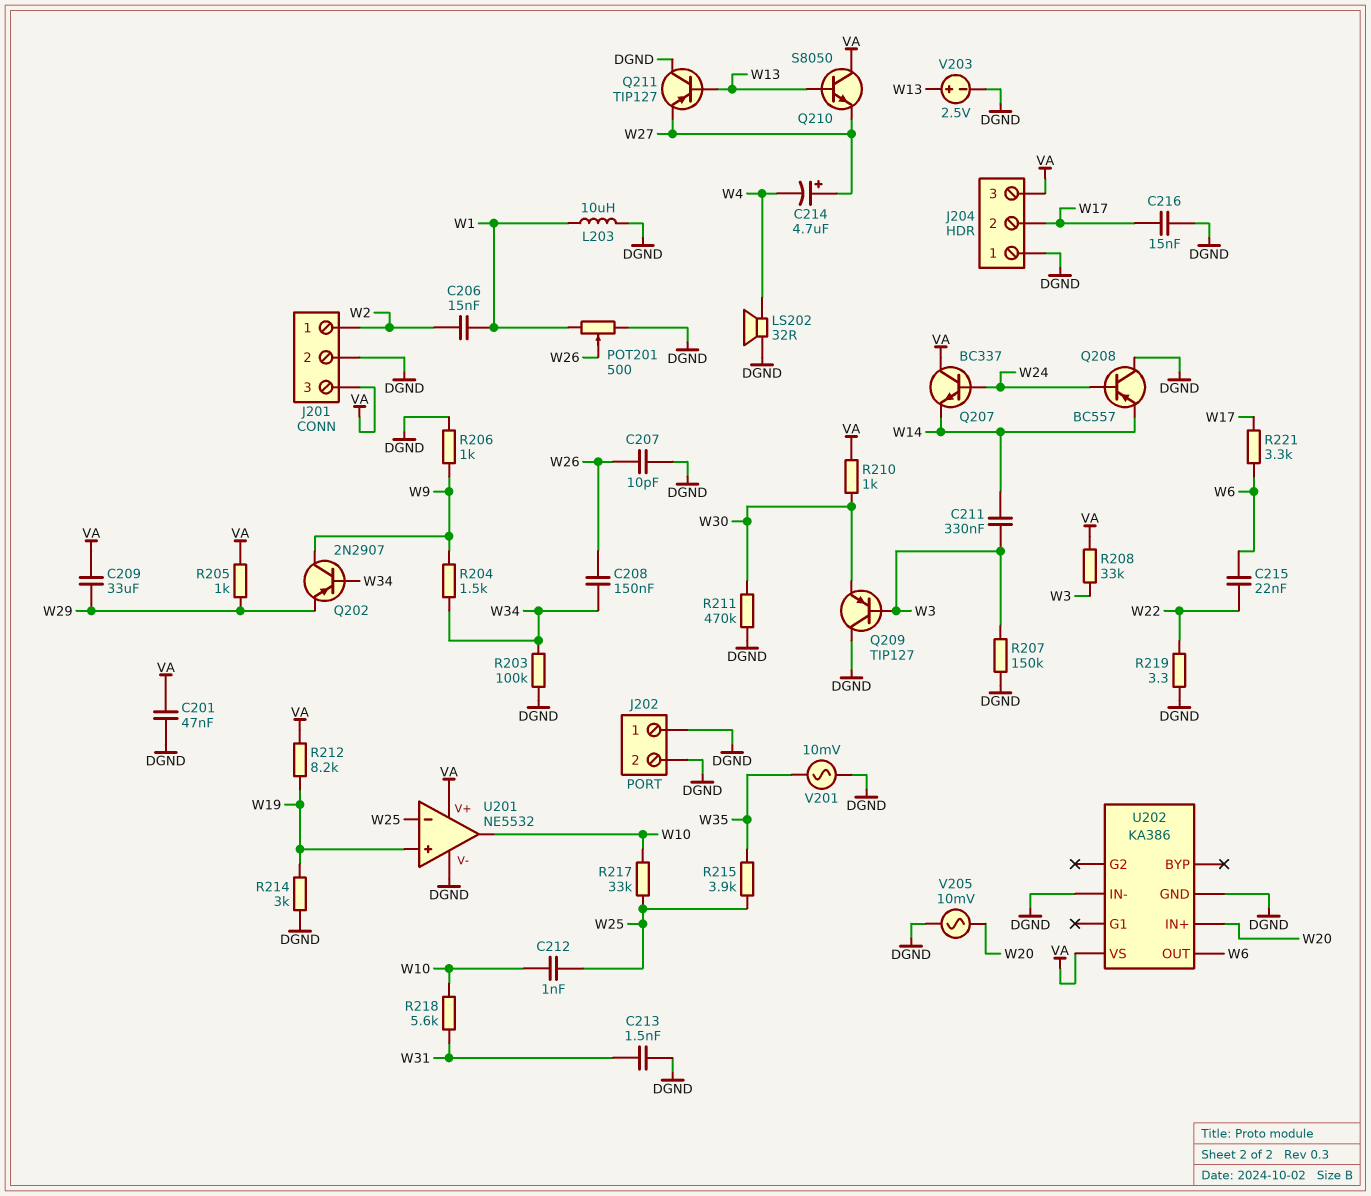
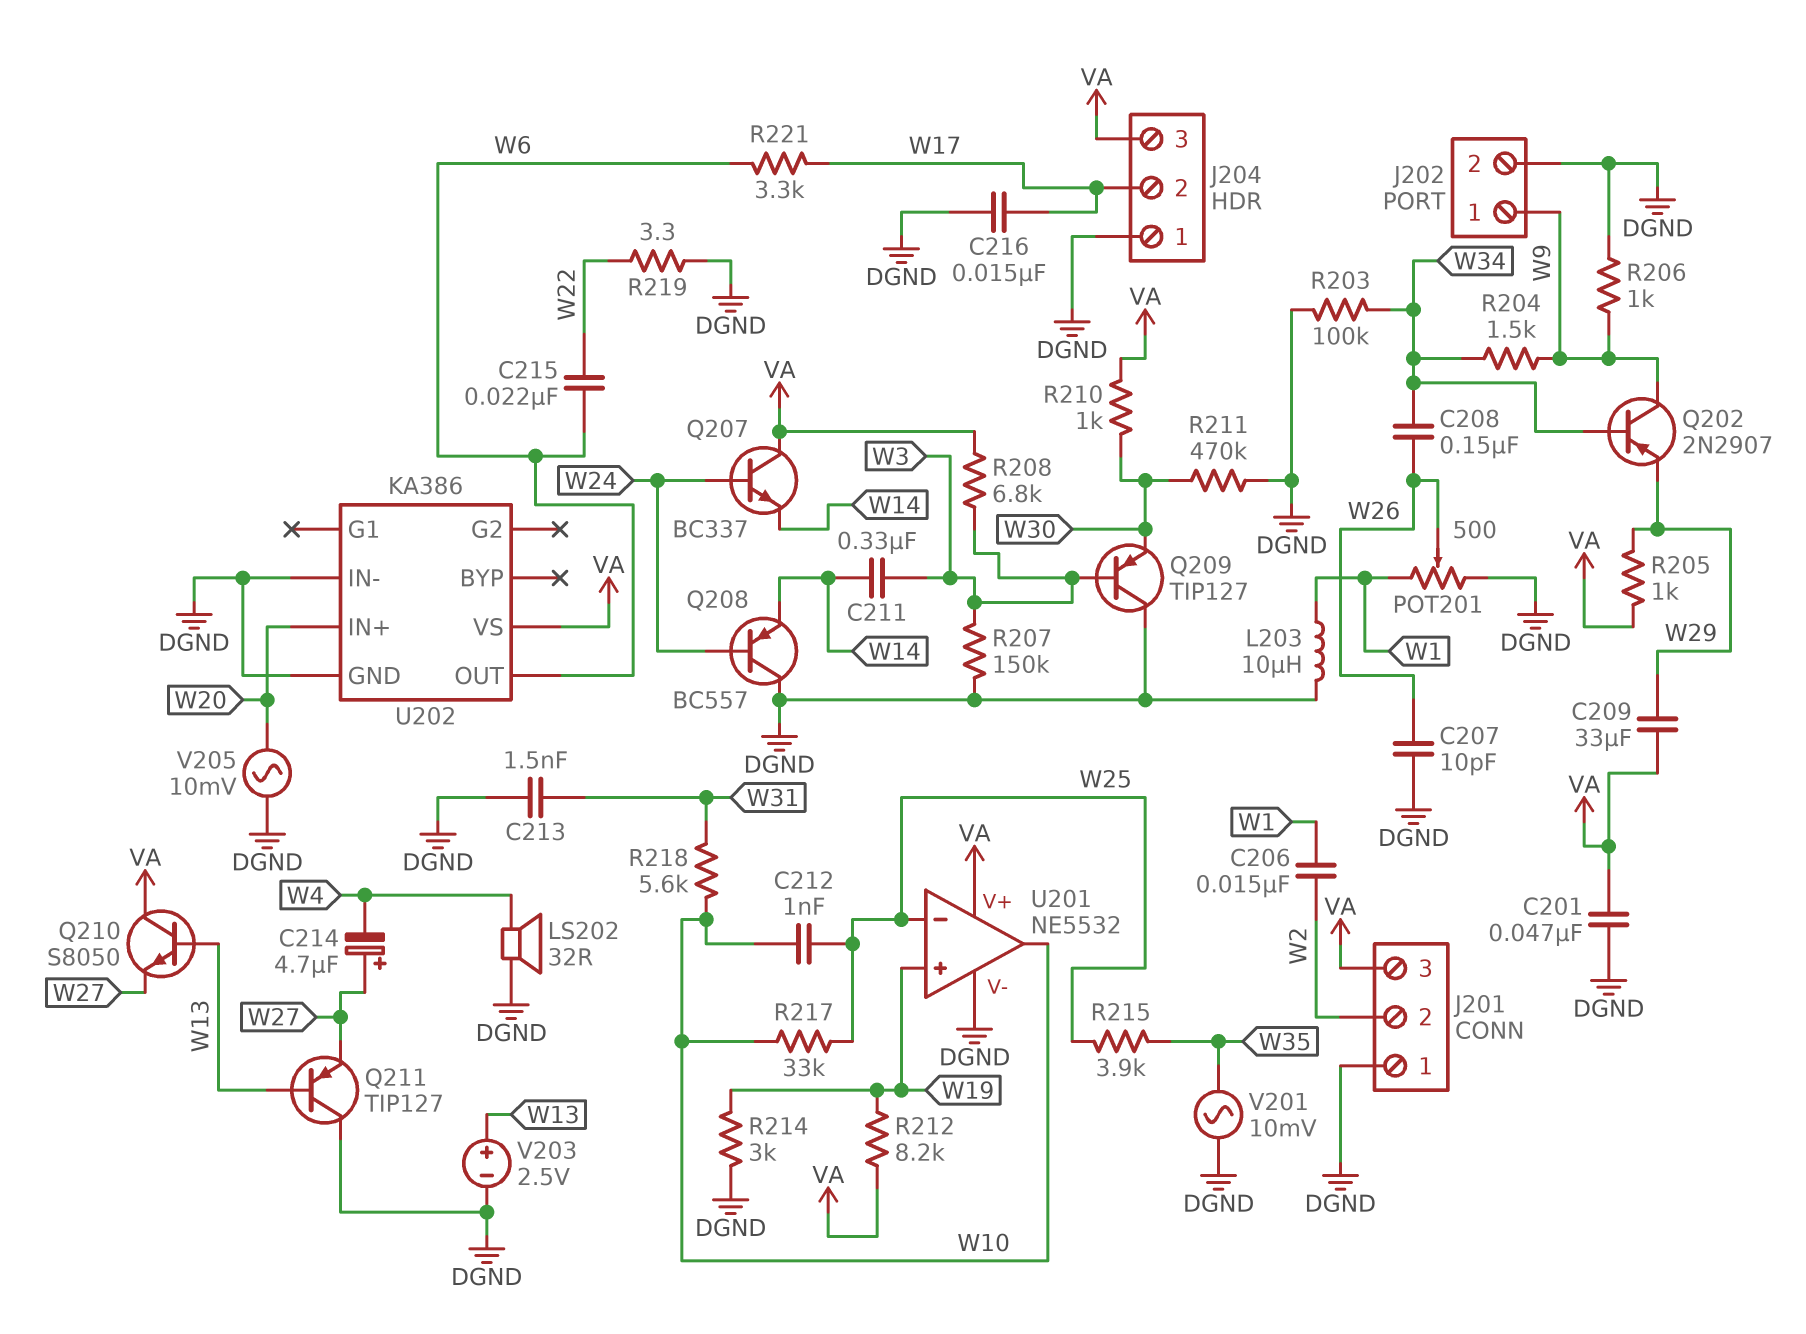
J201 pin 1: W2 -> DGND
J201 pin 2: DGND -> W2
J202 pin 1: DGND -> W9
R208: 33k (VA, W3) -> 6.8k (VA, W3)

